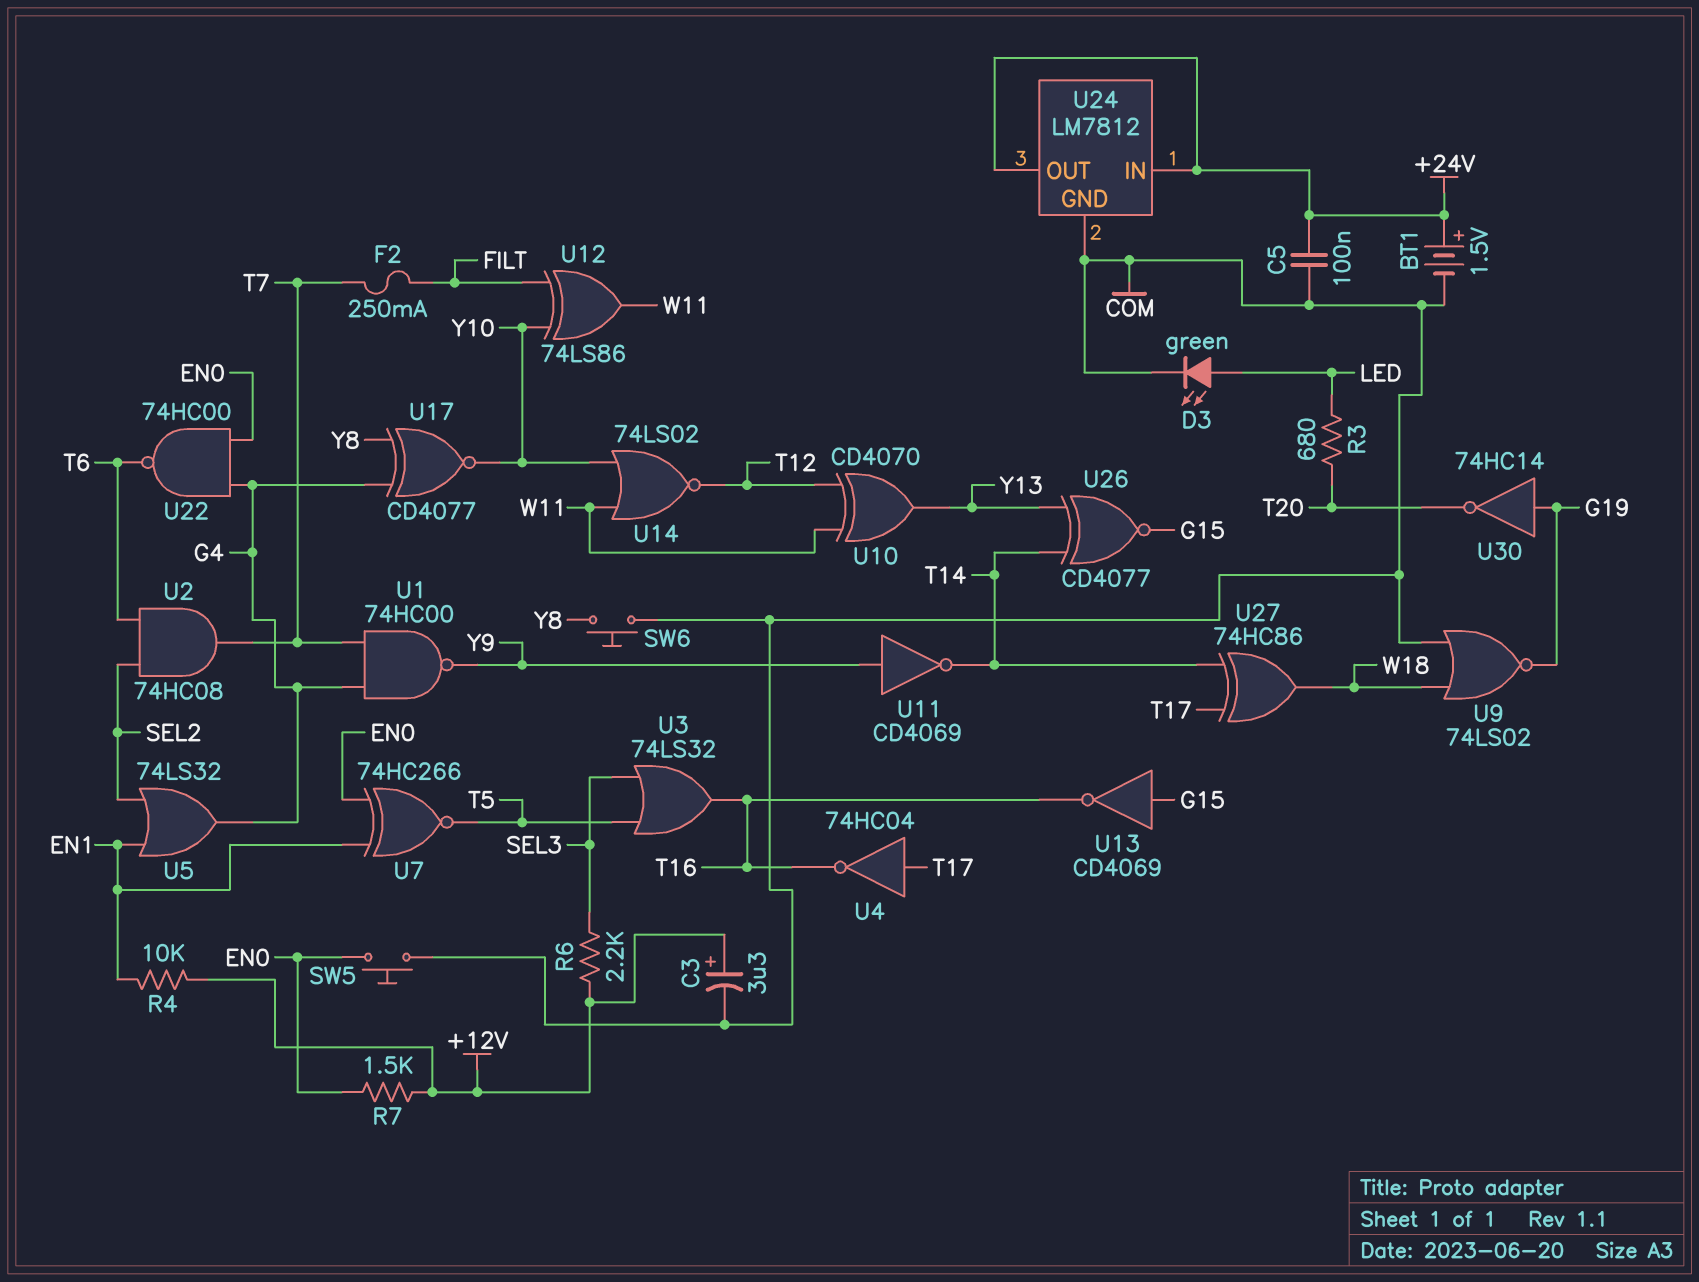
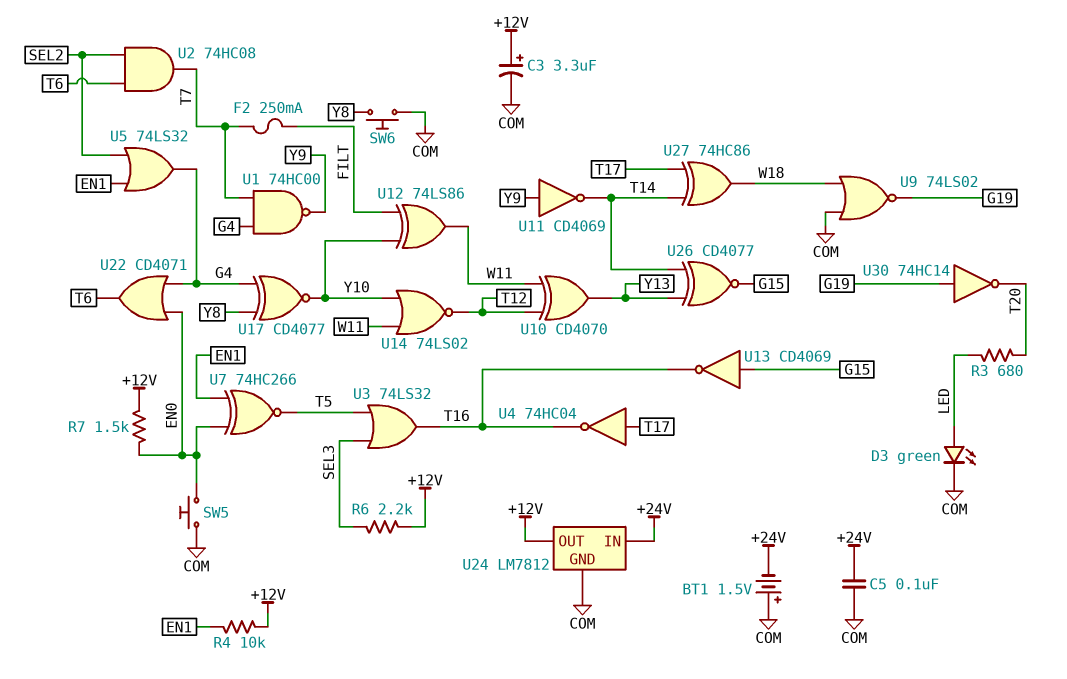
BT1: 1.5V (plus +24V, minus COM) -> 1.5V (plus COM, minus +24V)
U22: NAND 74HC00 (in EN0, in G4, out T6) -> OR CD4071 (in EN0, in G4, out T6)
U24 pin OUT: +24V -> +12V

